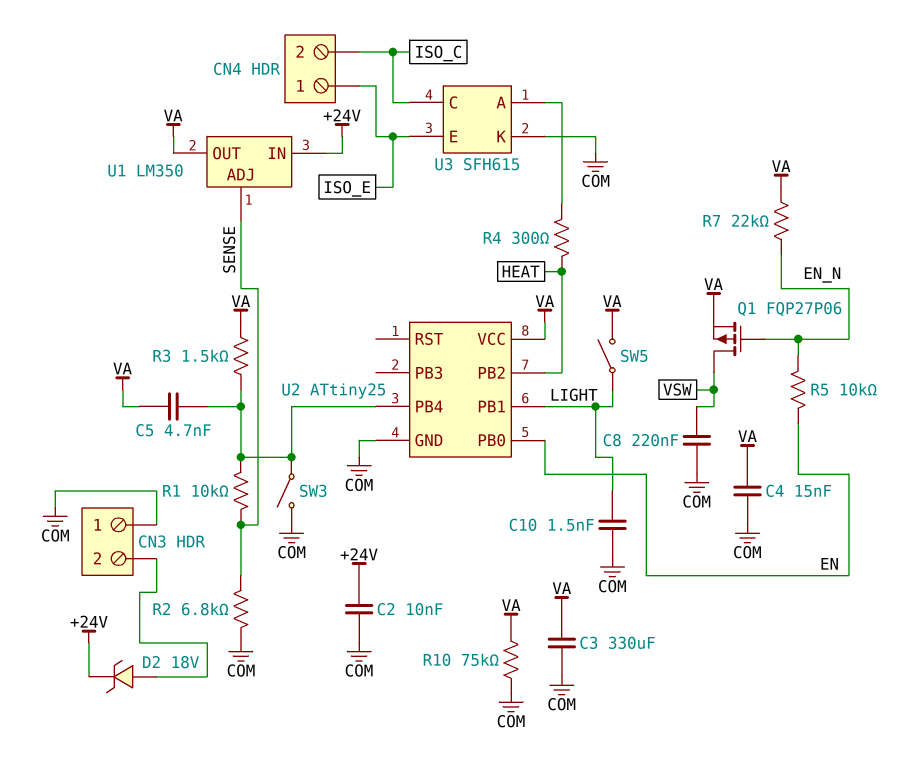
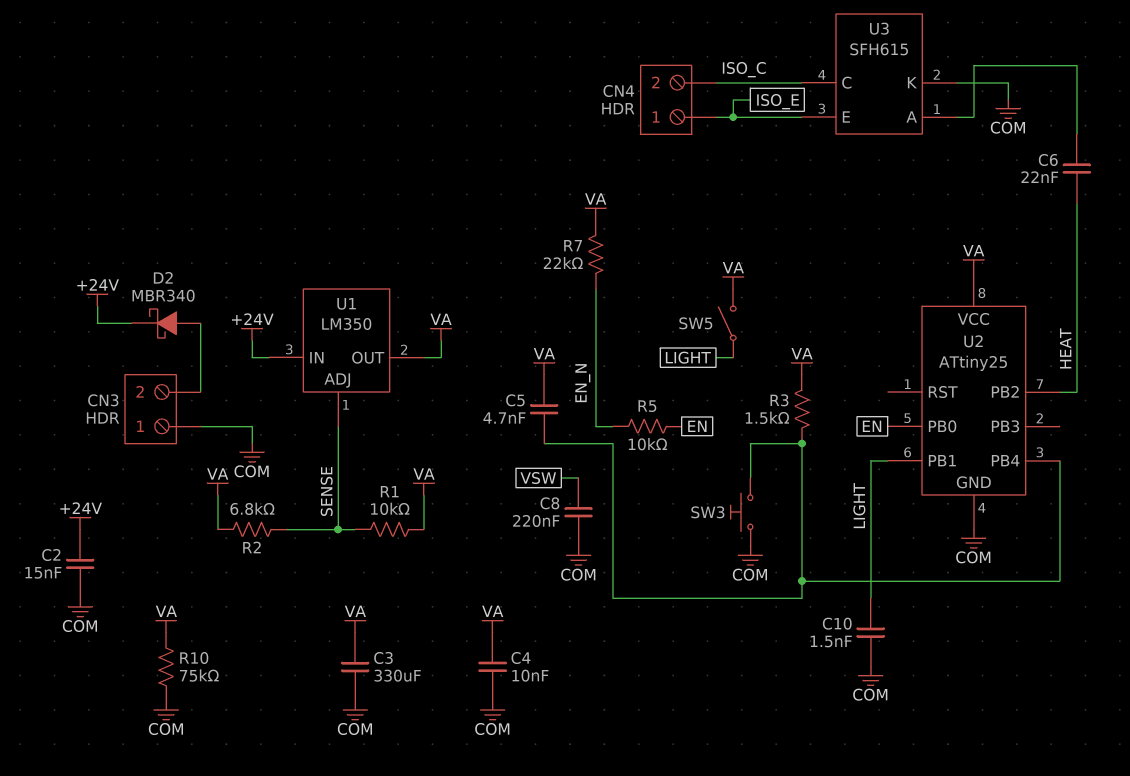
C2: 10nF (+24V, COM) -> 15nF (+24V, COM)
C4: 15nF (COM, VA) -> 10nF (COM, VA)
C6: none -> 22nF (HEAT, U3/A)
D2: zener 18V (A CN3/2, K +24V) -> schottky MBR340 (A CN3/2, K +24V)
Q1: PMOS FQP27P06 (G EN_N, D VSW, S VA) -> none
R1: 10k (SENSE, U2/PB4) -> 10k (SENSE, VA)
R2: 6.8k (COM, SENSE) -> 6.8k (SENSE, VA)
R4: 300 (HEAT, U3/A) -> none
SW3: switch (COM, U2/PB4) -> button (COM, U2/PB4)

